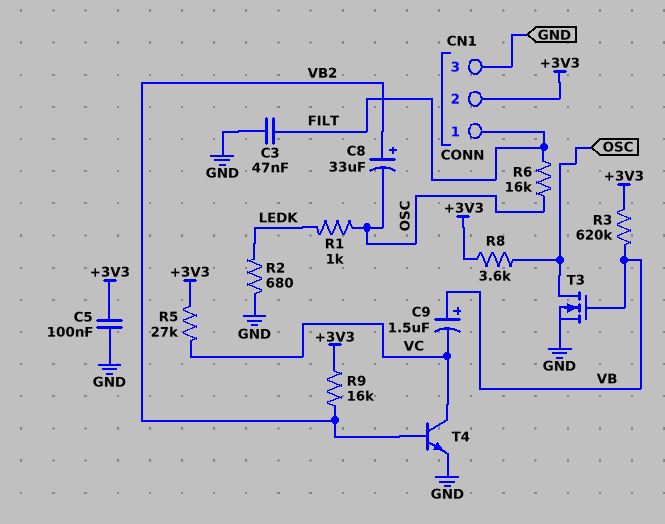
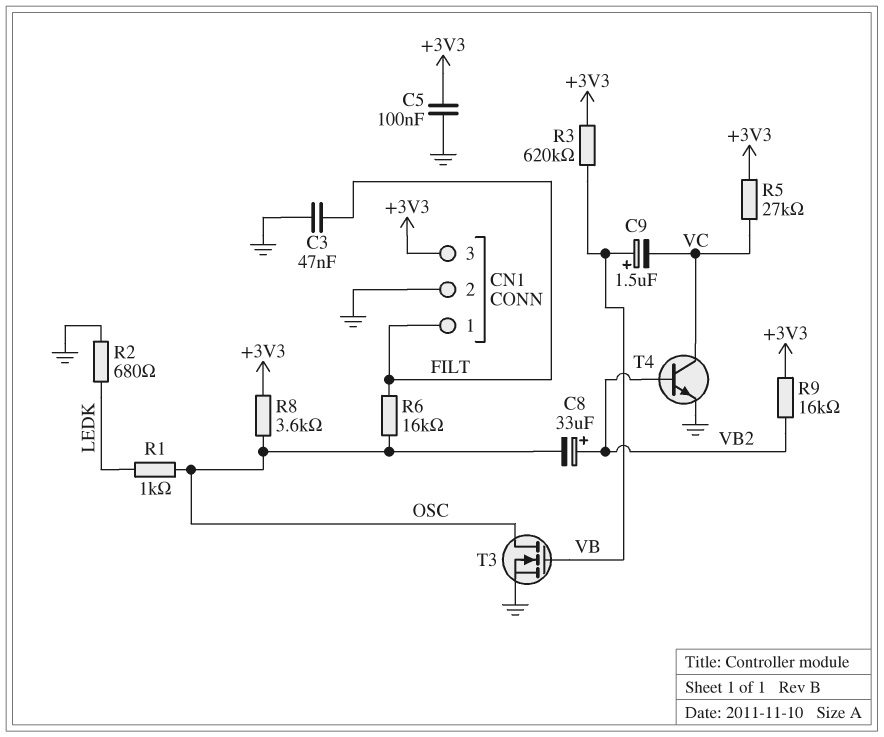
CN1 pin 2: +3V3 -> GND
CN1 pin 3: GND -> +3V3

